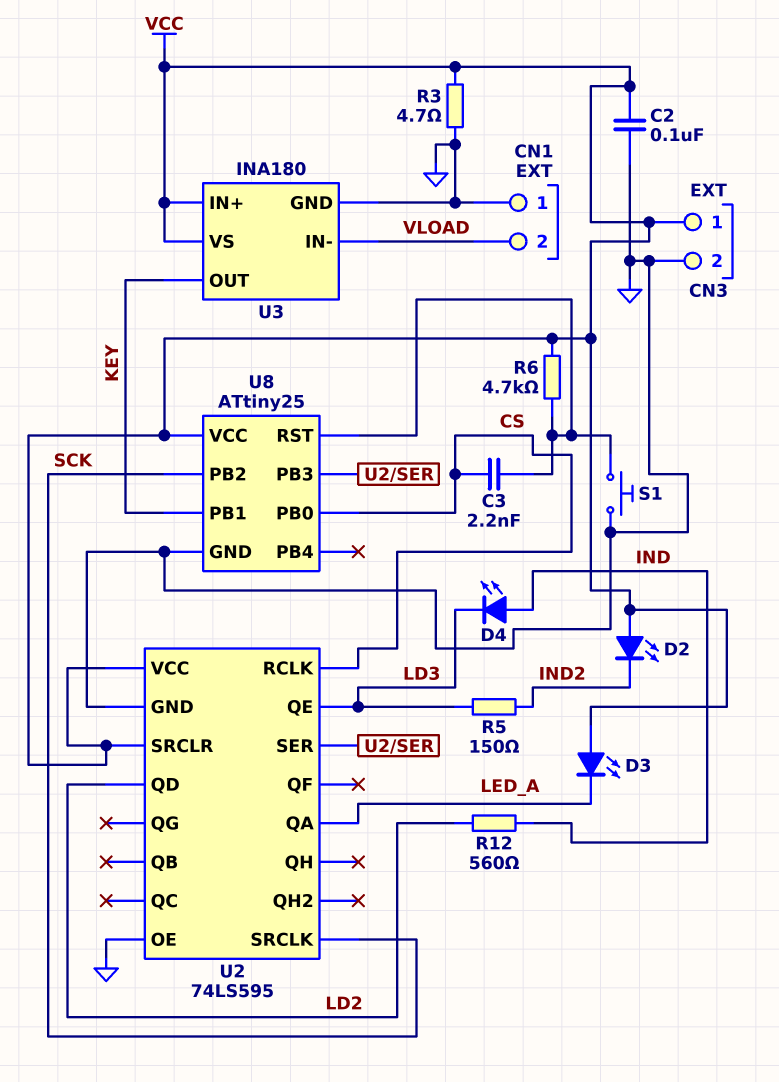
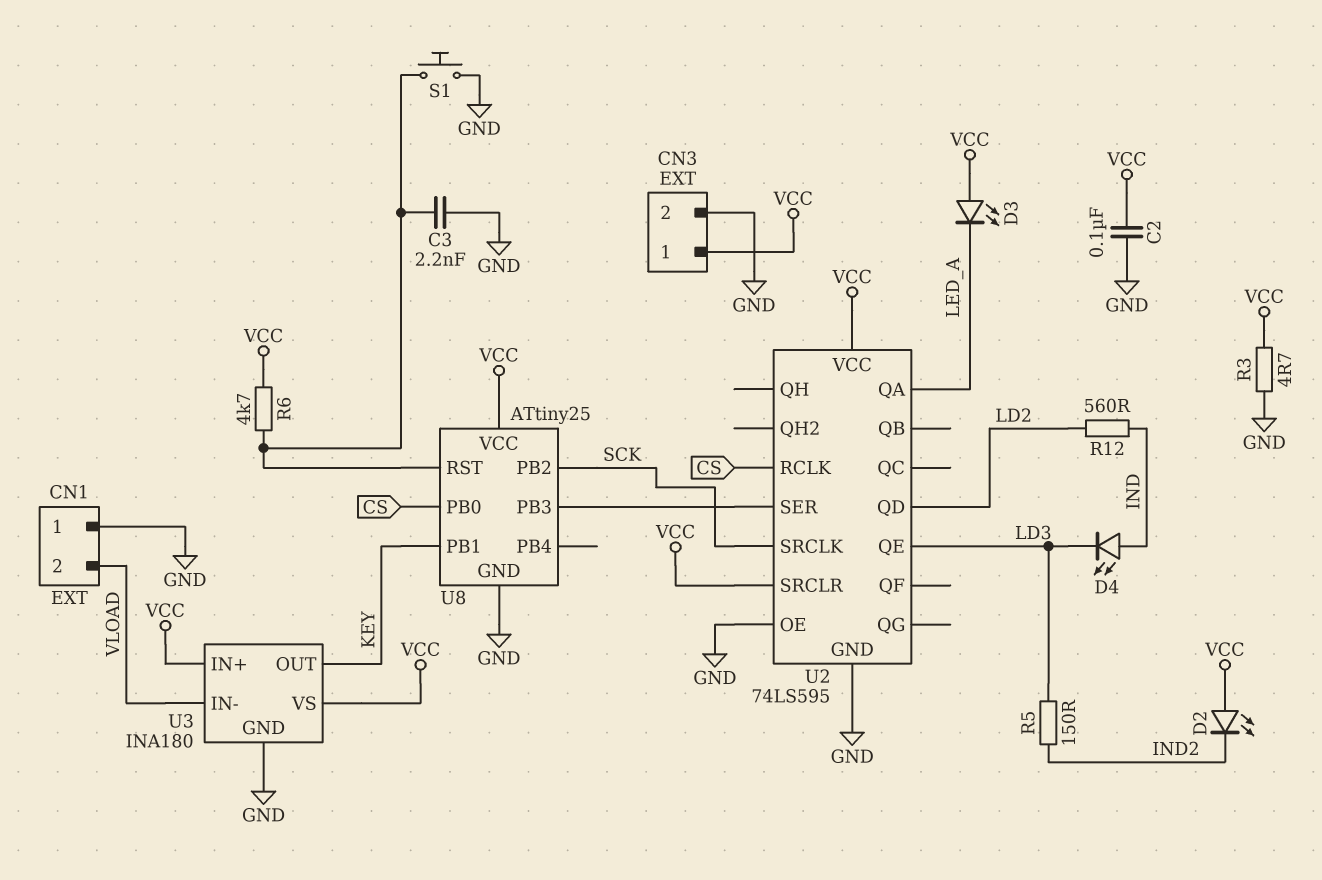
C3: 2.2nF (CS, U8/RST) -> 2.2nF (GND, U8/RST)

